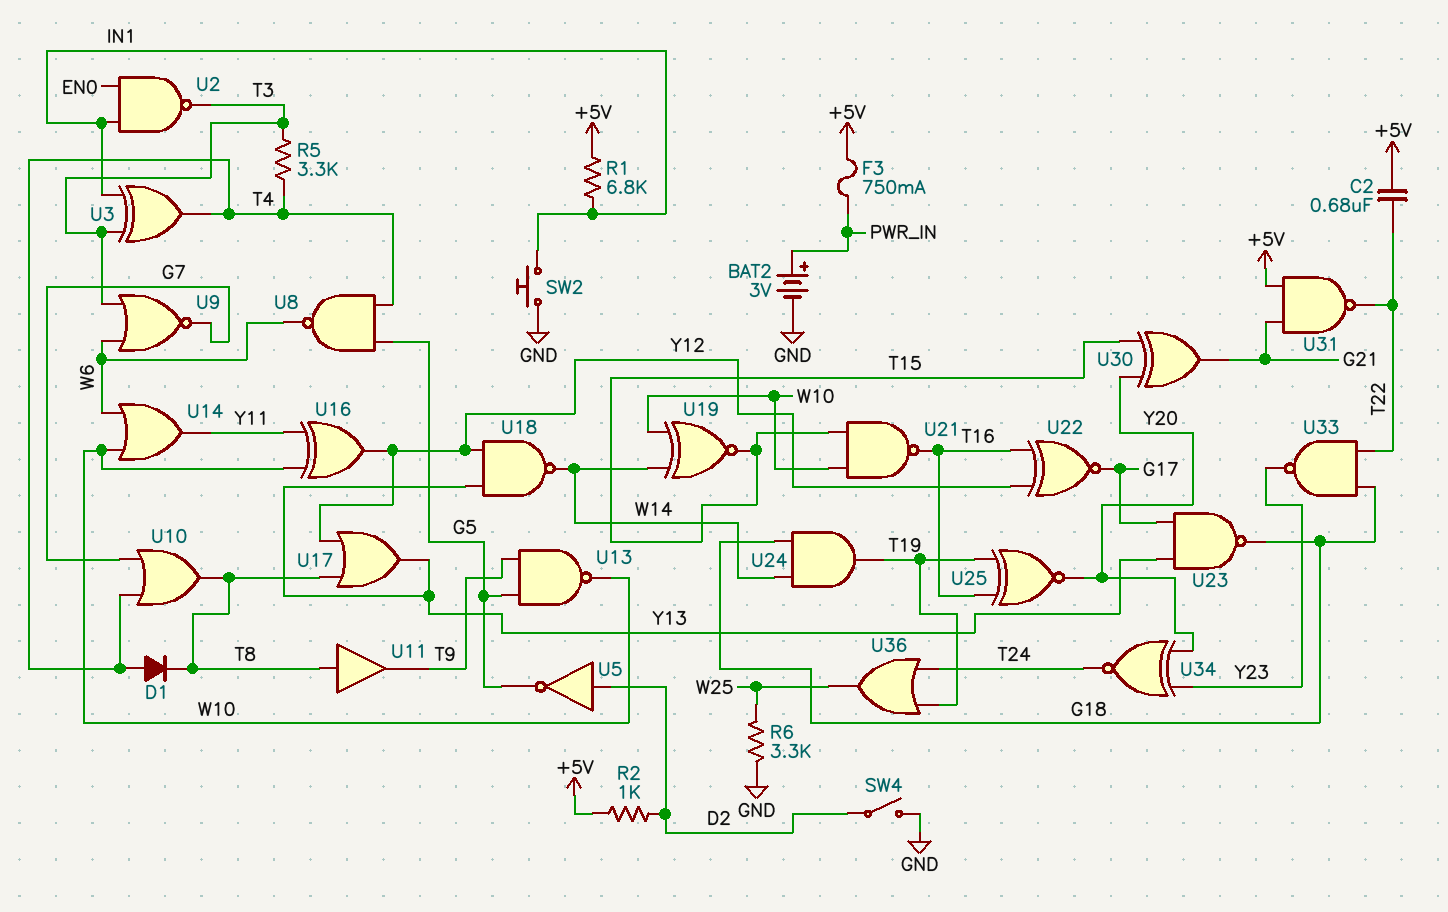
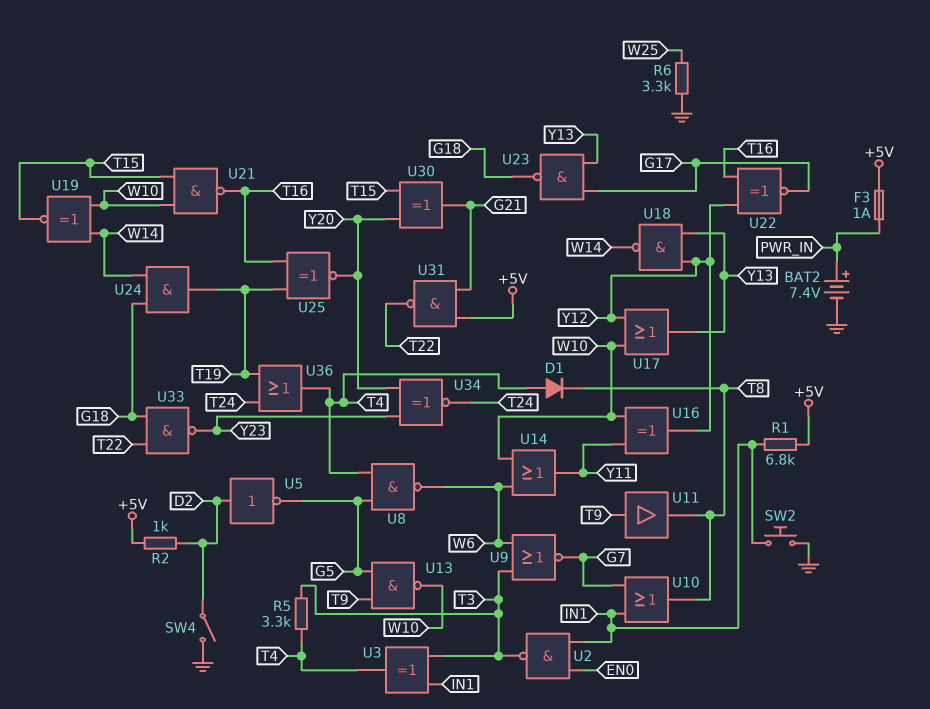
BAT2: 3V (plus PWR_IN, minus GND) -> 7.4V (plus PWR_IN, minus GND)
C2: 680nF (+5V, T22) -> none
F3: 750mA (+5V, PWR_IN) -> 1A (+5V, PWR_IN)
U10: OR (in G7, in T4, out T8) -> OR (in G7, in IN1, out T8)
U11: buffer (in T8, out T9) -> buffer (in T9, out T8)
U17: OR (in T8, in Y12, out Y13) -> OR (in W10, in Y12, out Y13)
U36: OR (in T19, in T24, out W25) -> OR (in T19, in T24, out T4)

